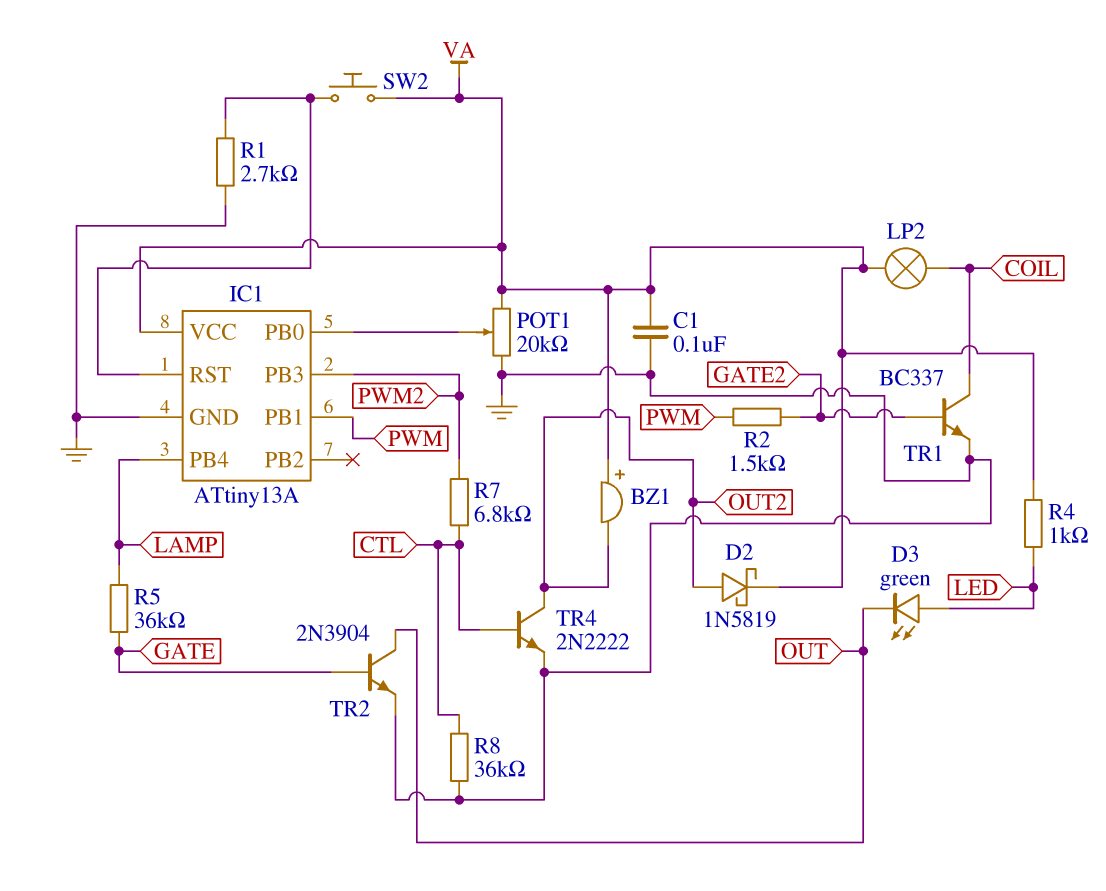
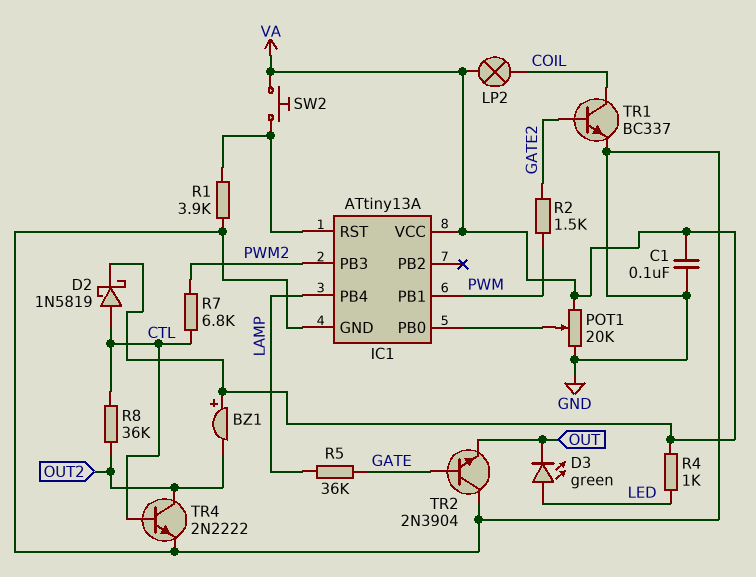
D2: schottky 1N5819 (A OUT2, K VA) -> schottky 1N5819 (A CTL, K VA)
R1: 2.7k (GND, IC1/RST) -> 3.9k (GND, IC1/RST)
R8: 36k (CTL, GND) -> 36k (CTL, OUT2)
TR2: NPN 2N3904 (B GATE, C OUT, E GND) -> NPN 2N3904 (B GATE, C GND, E OUT)

